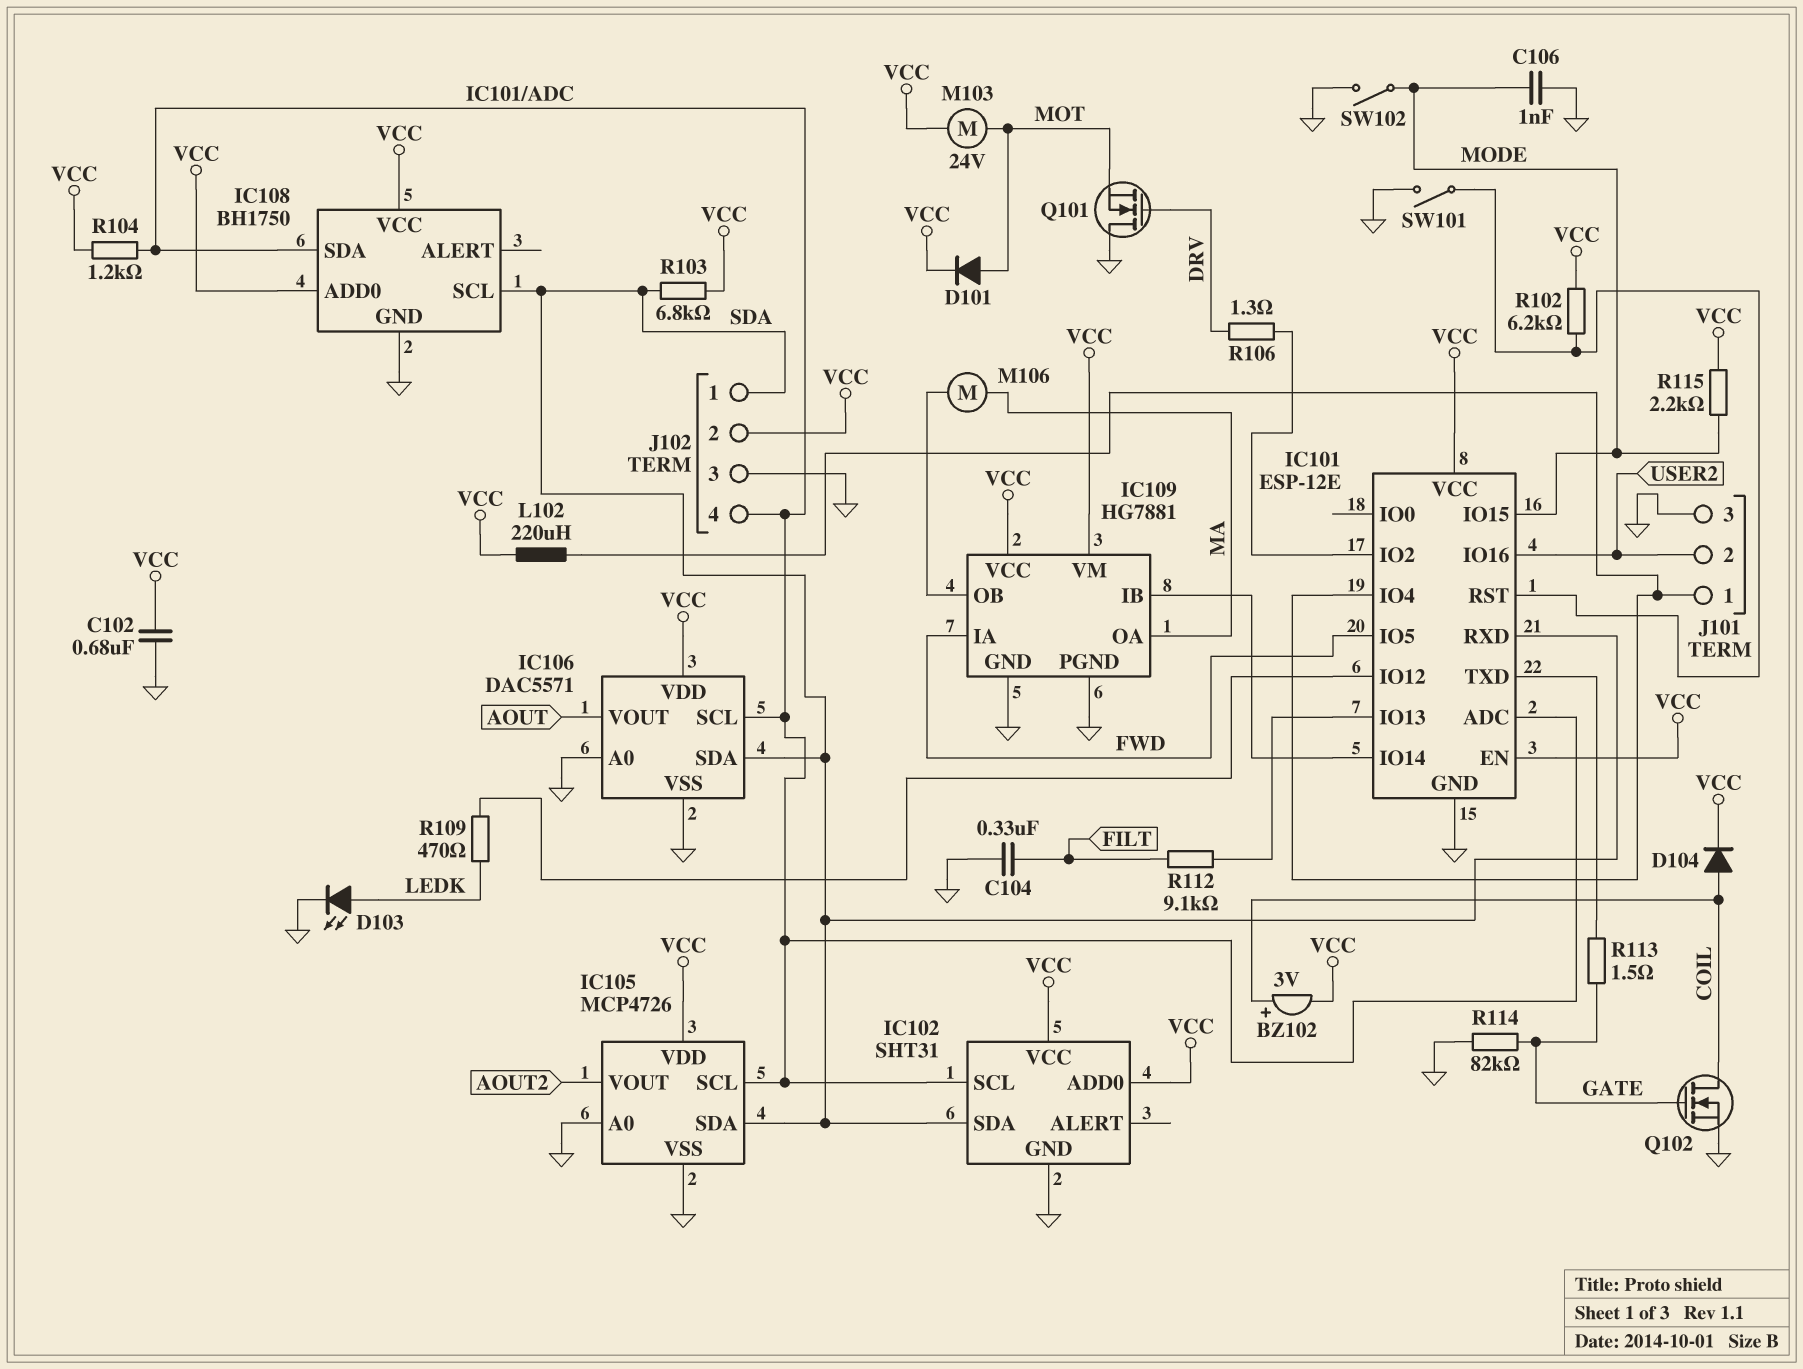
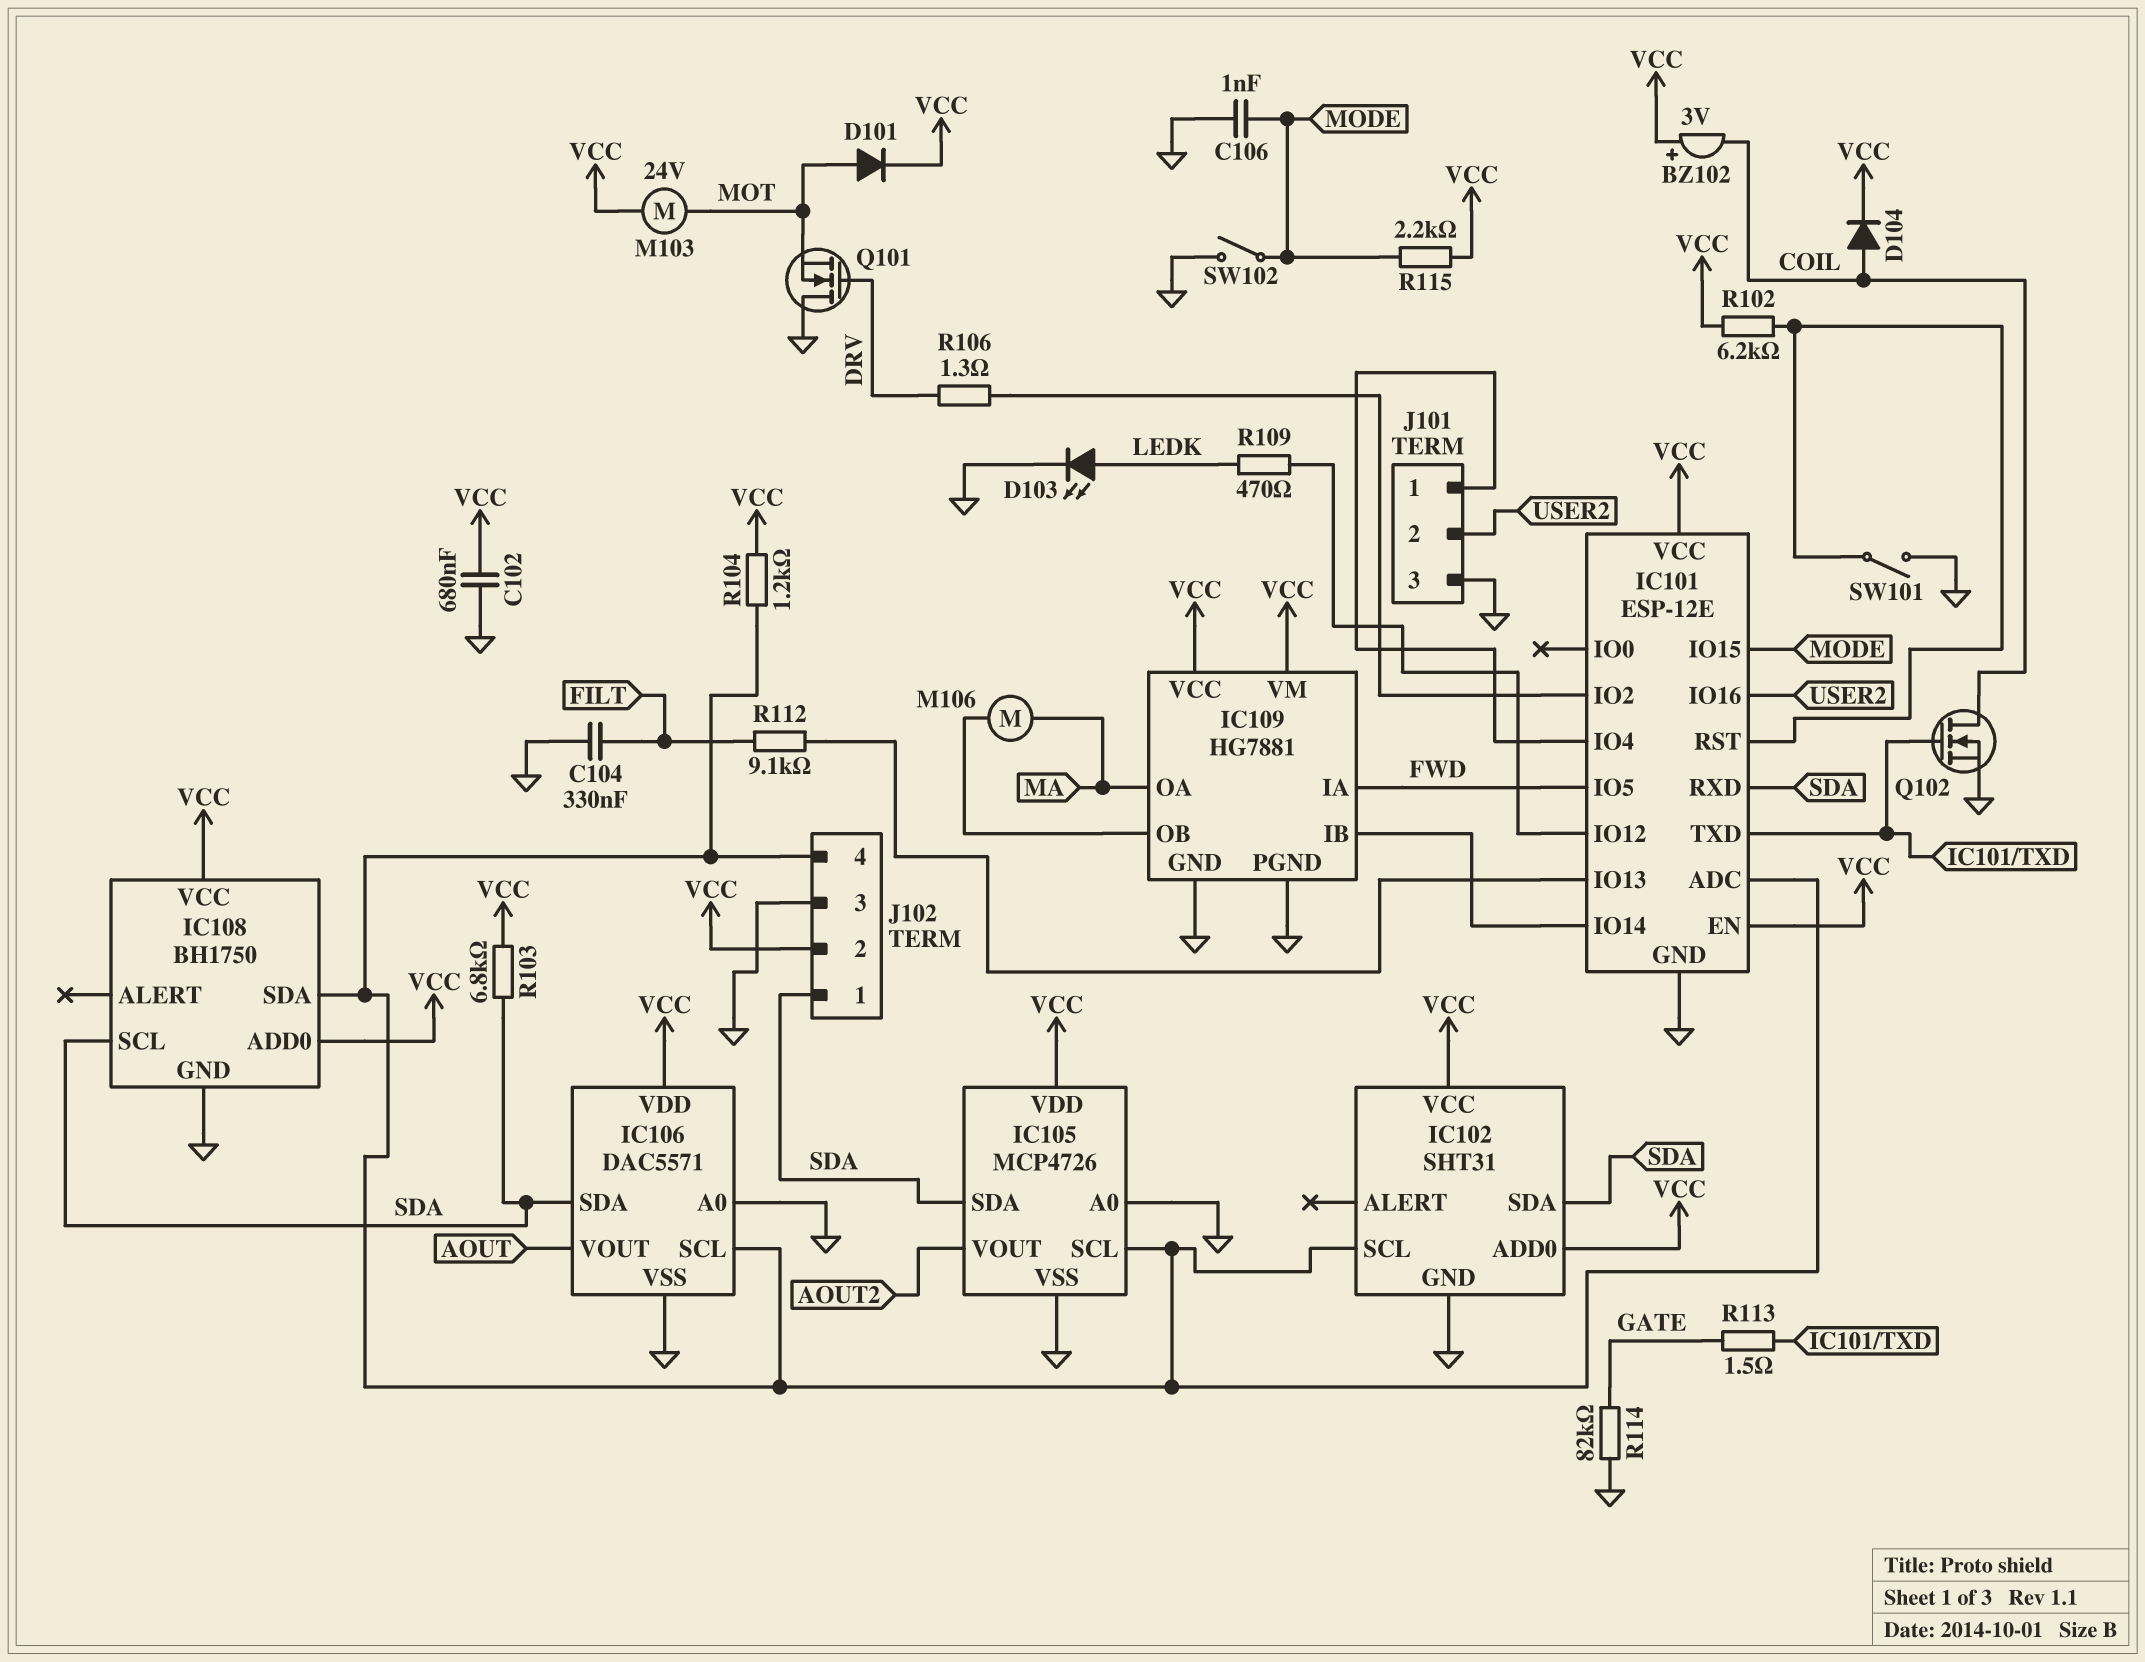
BZ102: buzzer 3V (plus COIL, minus VCC) -> buzzer 3V (plus VCC, minus COIL)
L102: 220uH (IC101/IO4, VCC) -> none
Q102: NMOS (G GATE, D COIL, S GND) -> NMOS (G IC101/TXD, D COIL, S GND)

